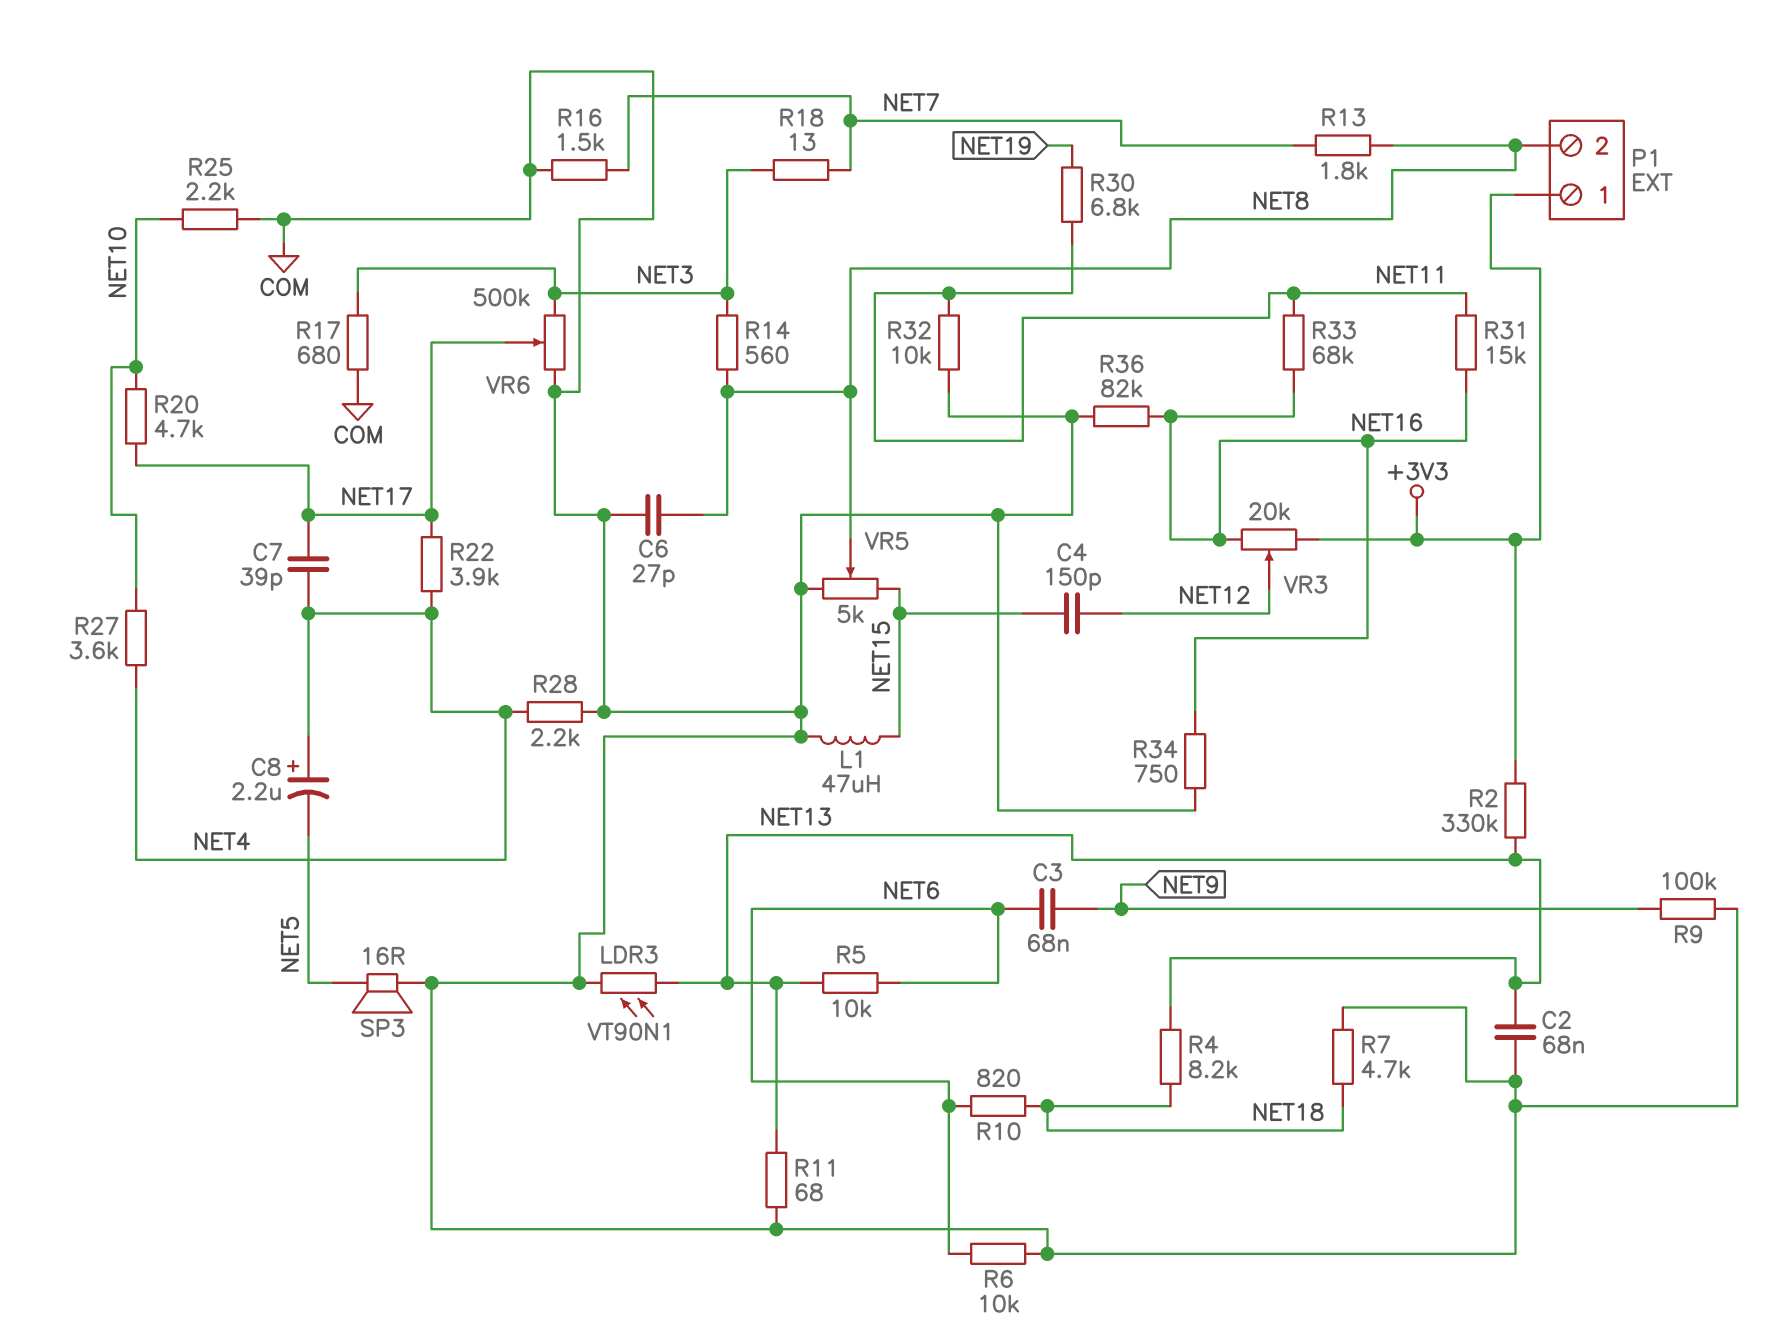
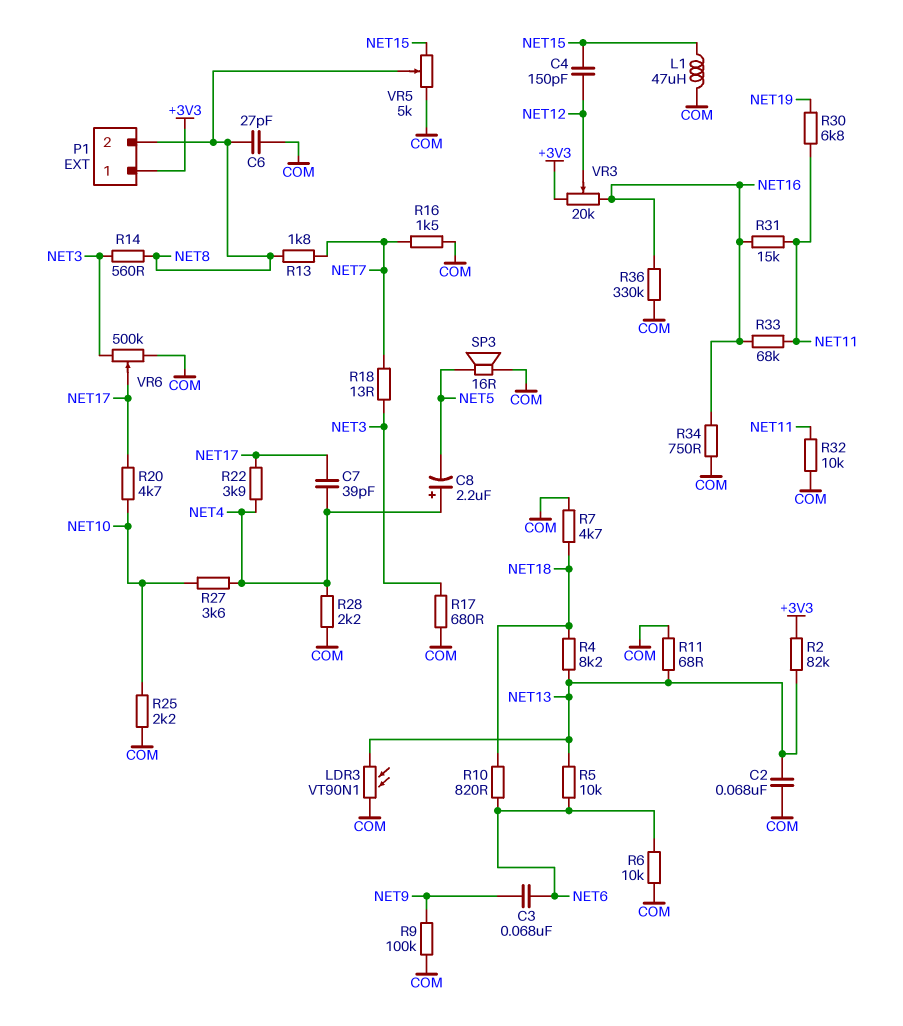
R2: 330k (+3V3, NET13) -> 82k (+3V3, NET13)
R36: 82k (COM, NET16) -> 330k (COM, NET16)

